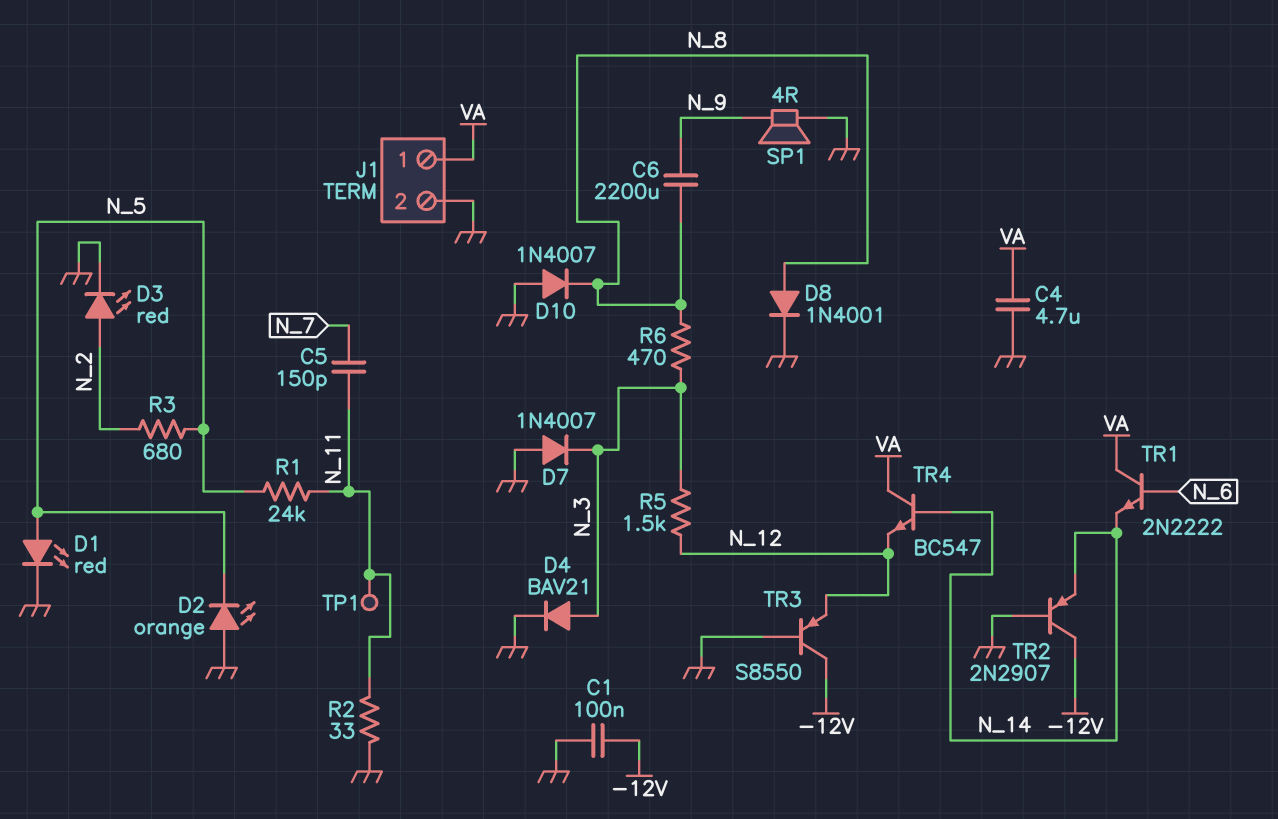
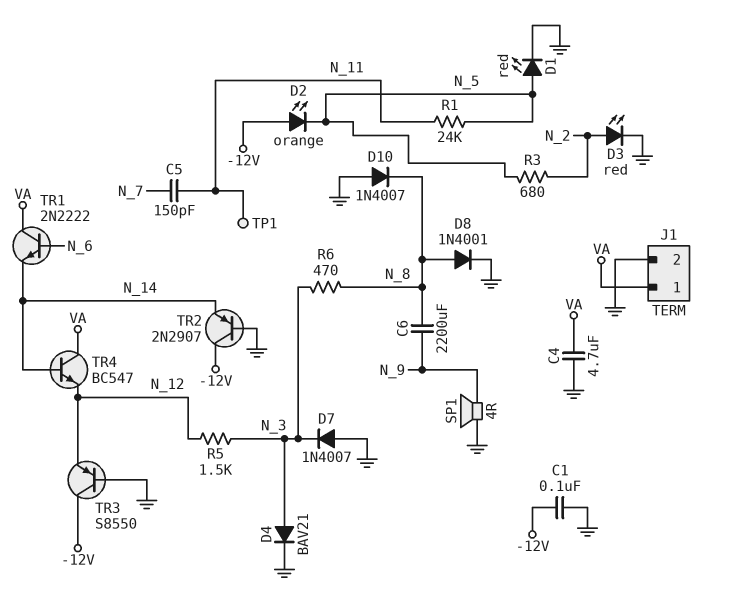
D2: LED orange (A GND, K N_5) -> LED orange (A -12V, K N_5)
R2: 33 (GND, N_11) -> none

